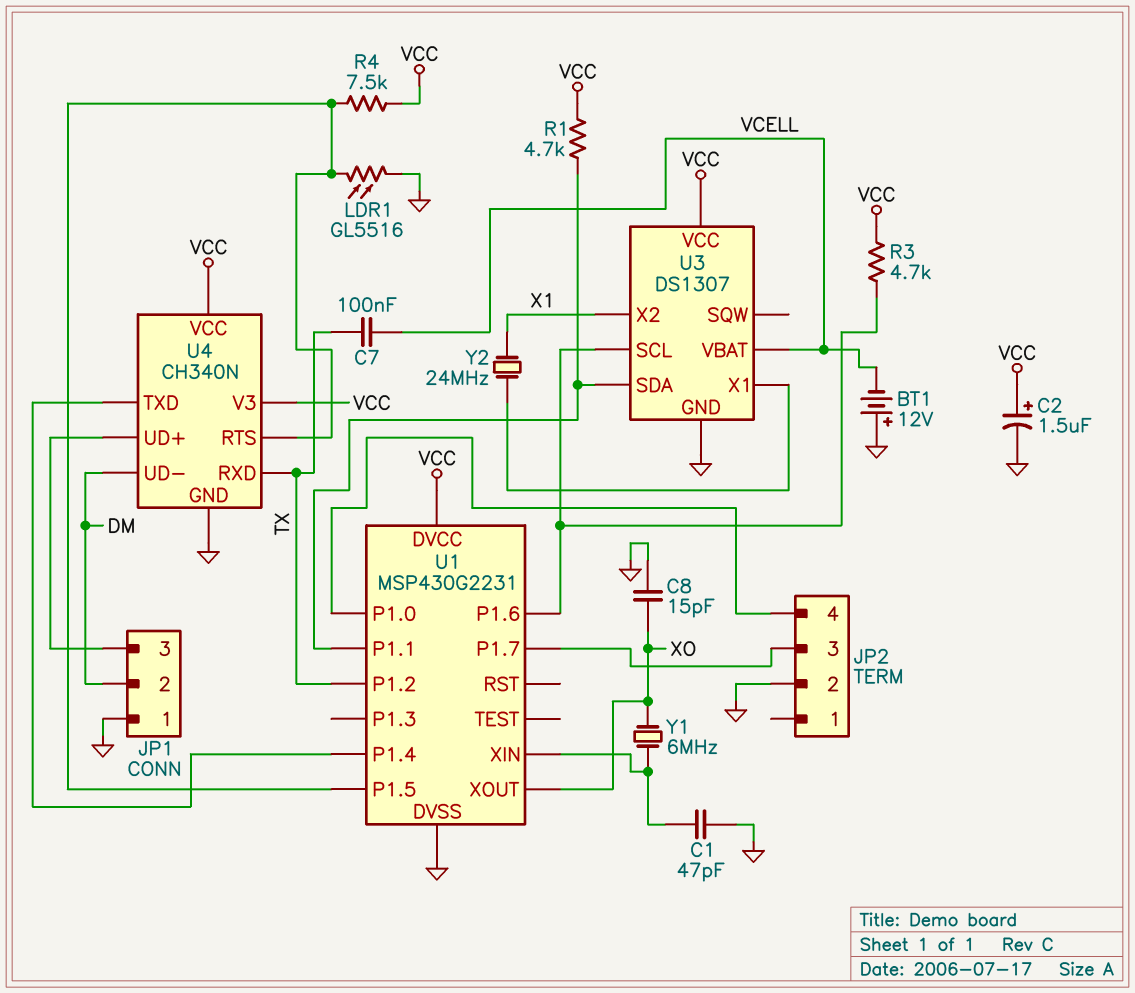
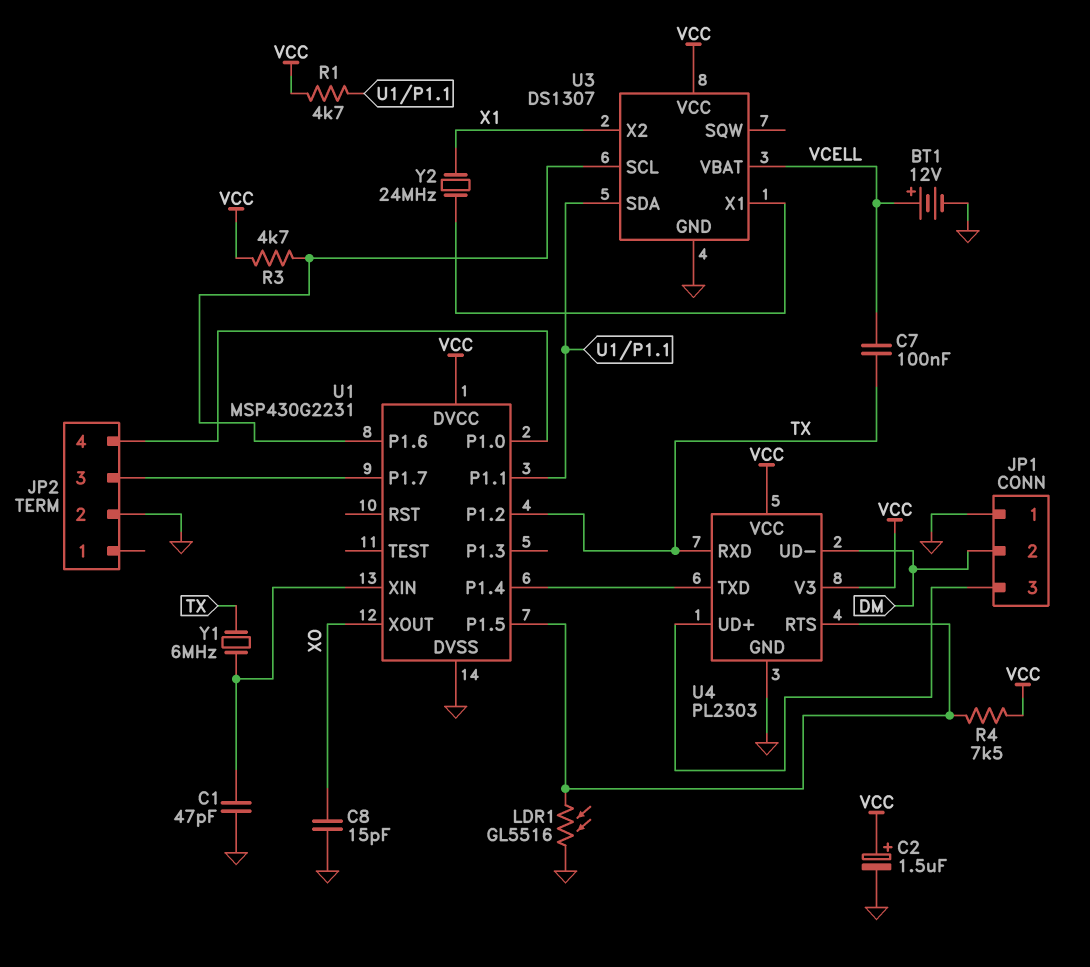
BT1: 12V (plus GND, minus VCELL) -> 12V (plus VCELL, minus GND)
U4: CH340N -> PL2303
Y1: 6MHz (U1/XIN, XO) -> 6MHz (TX, U1/XIN)

